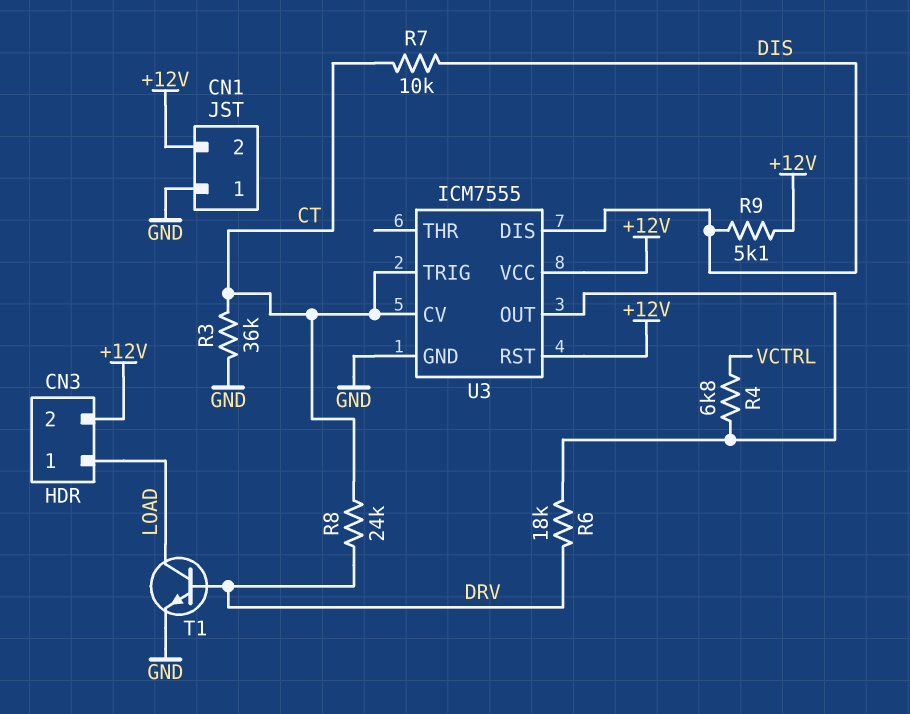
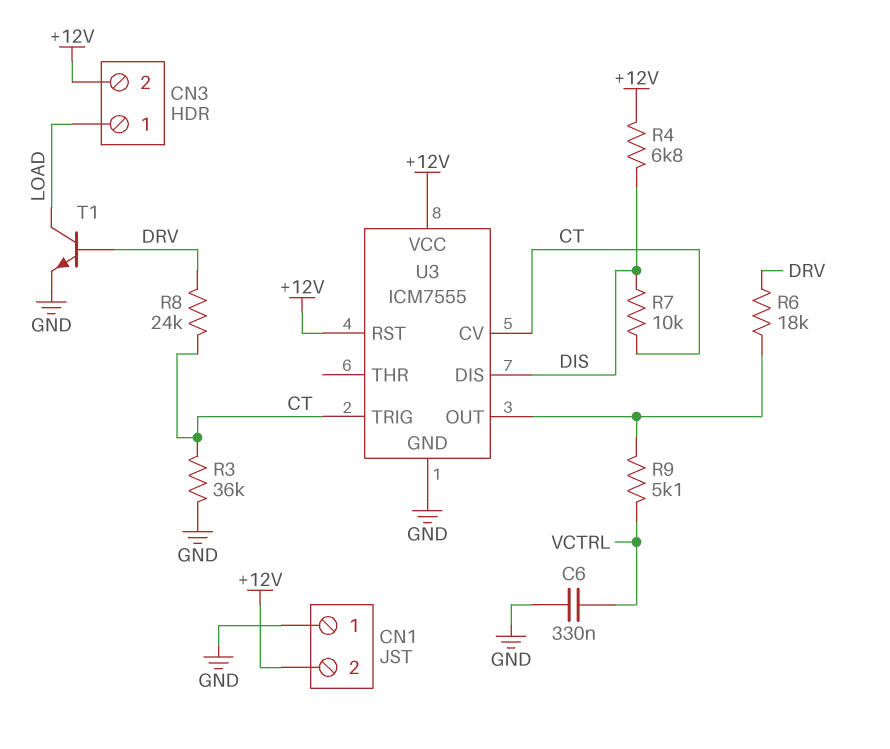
C6: none -> 330nF (GND, VCTRL)
R4: 6.8k (U3/OUT, VCTRL) -> 6.8k (+12V, DIS)
R9: 5.1k (+12V, DIS) -> 5.1k (U3/OUT, VCTRL)

